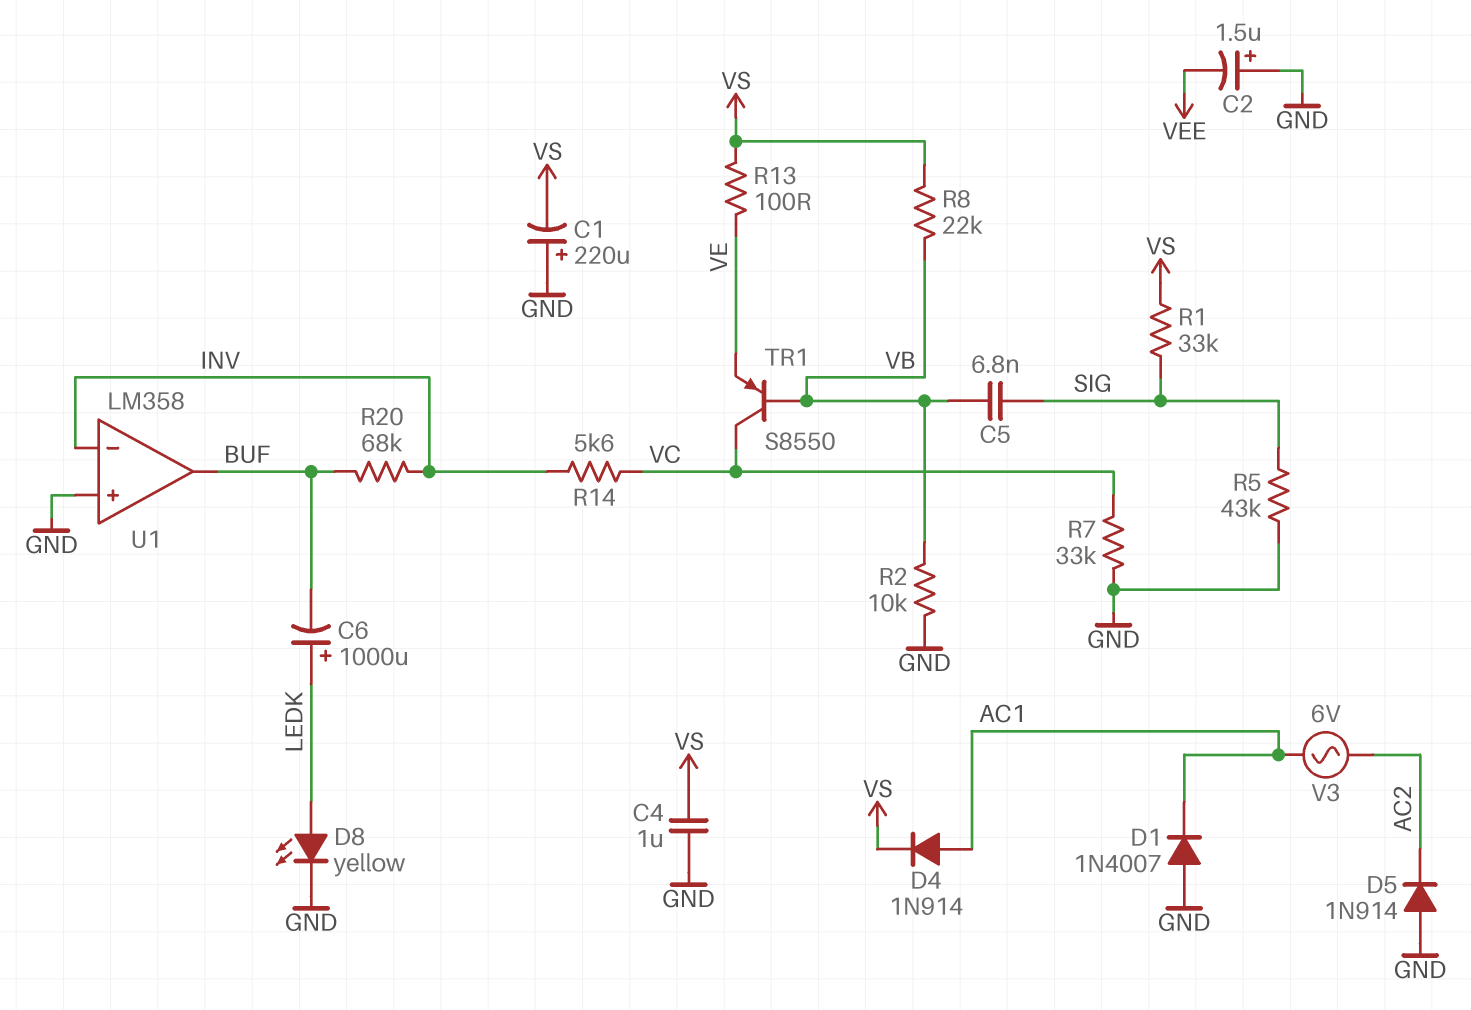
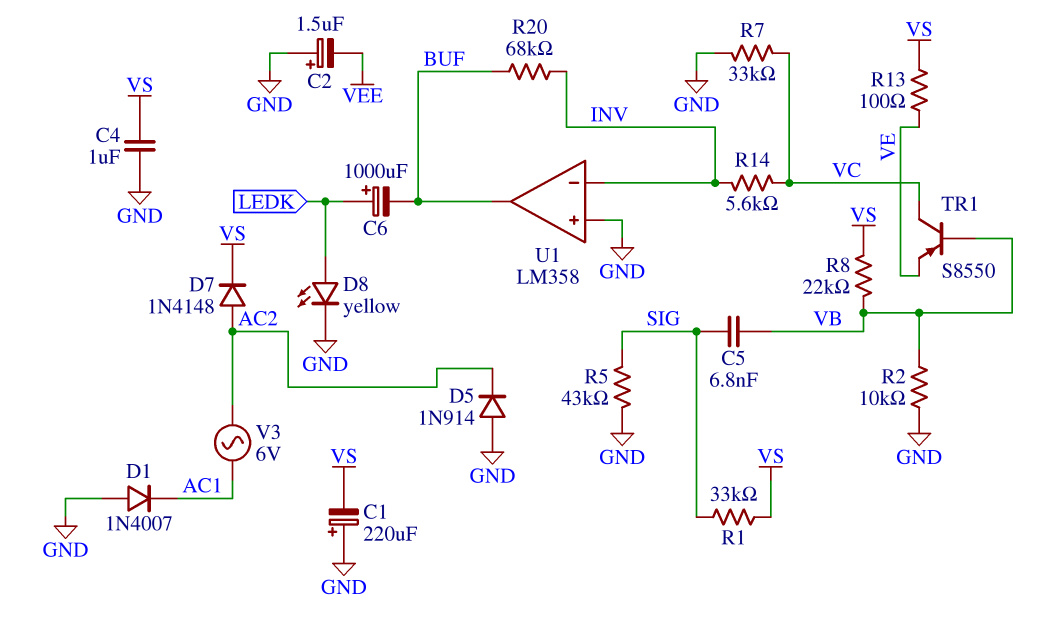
D4: diode 1N914 (A AC1, K VS) -> none
D7: none -> diode 1N4148 (A AC2, K VS)

